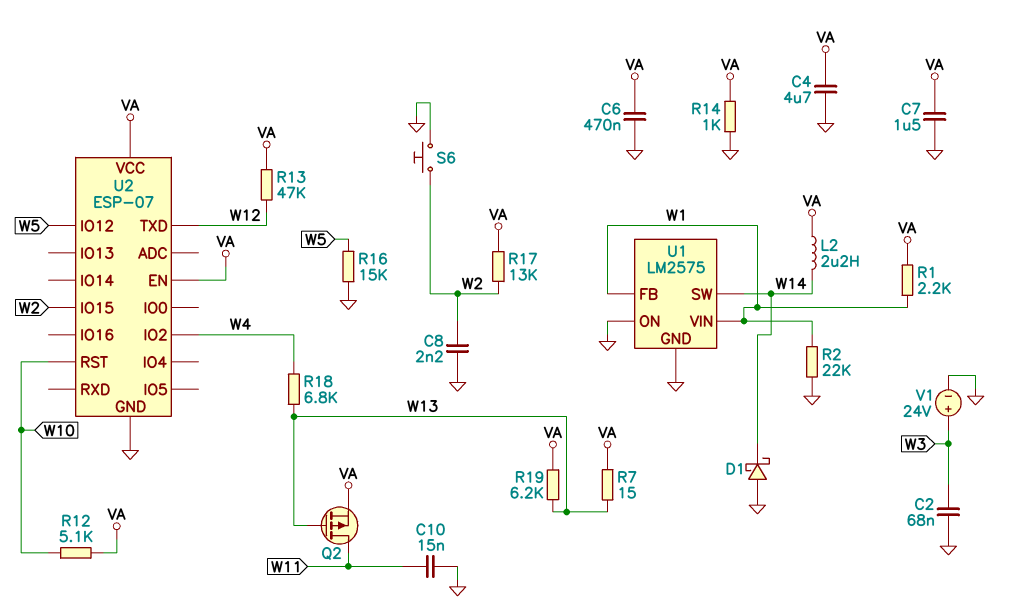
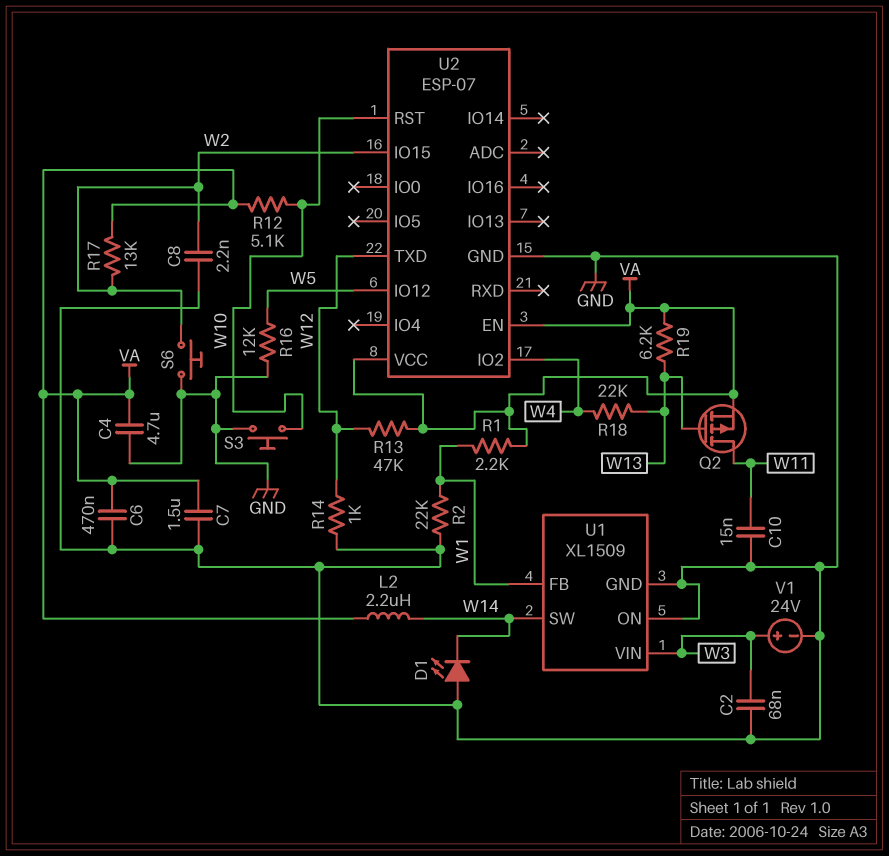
D1: schottky (A GND, K W14) -> LED (A GND, K W14)
R7: 15 (VA, W13) -> none
R14: 1k (GND, VA) -> 1k (GND, W12)
R16: 15k (GND, W5) -> 12k (GND, W5)
R18: 6.8k (W4, W13) -> 22k (W4, W13)
S3: none -> button (GND, W10)
U1: LM2575 -> XL1509
U1 pin VIN: W1 -> W3

